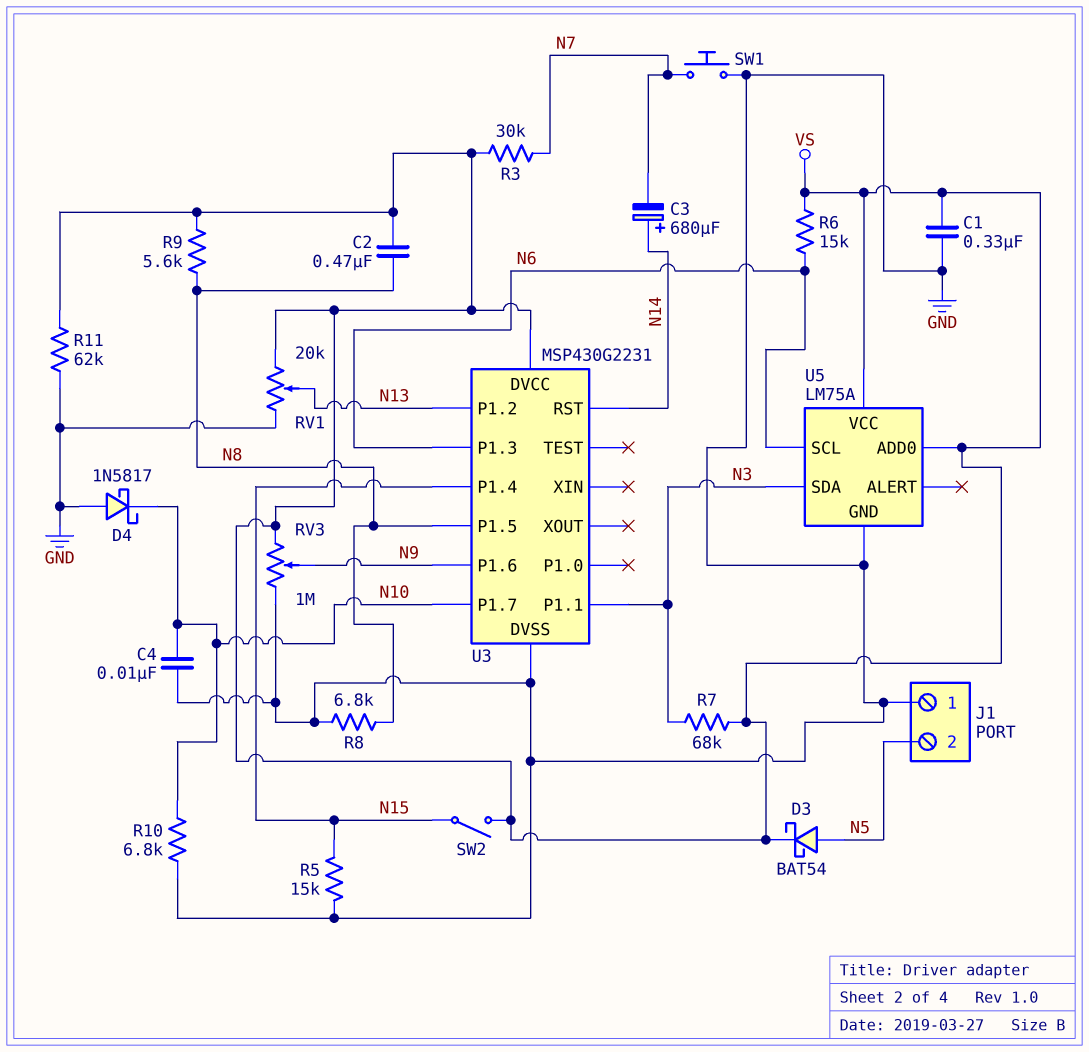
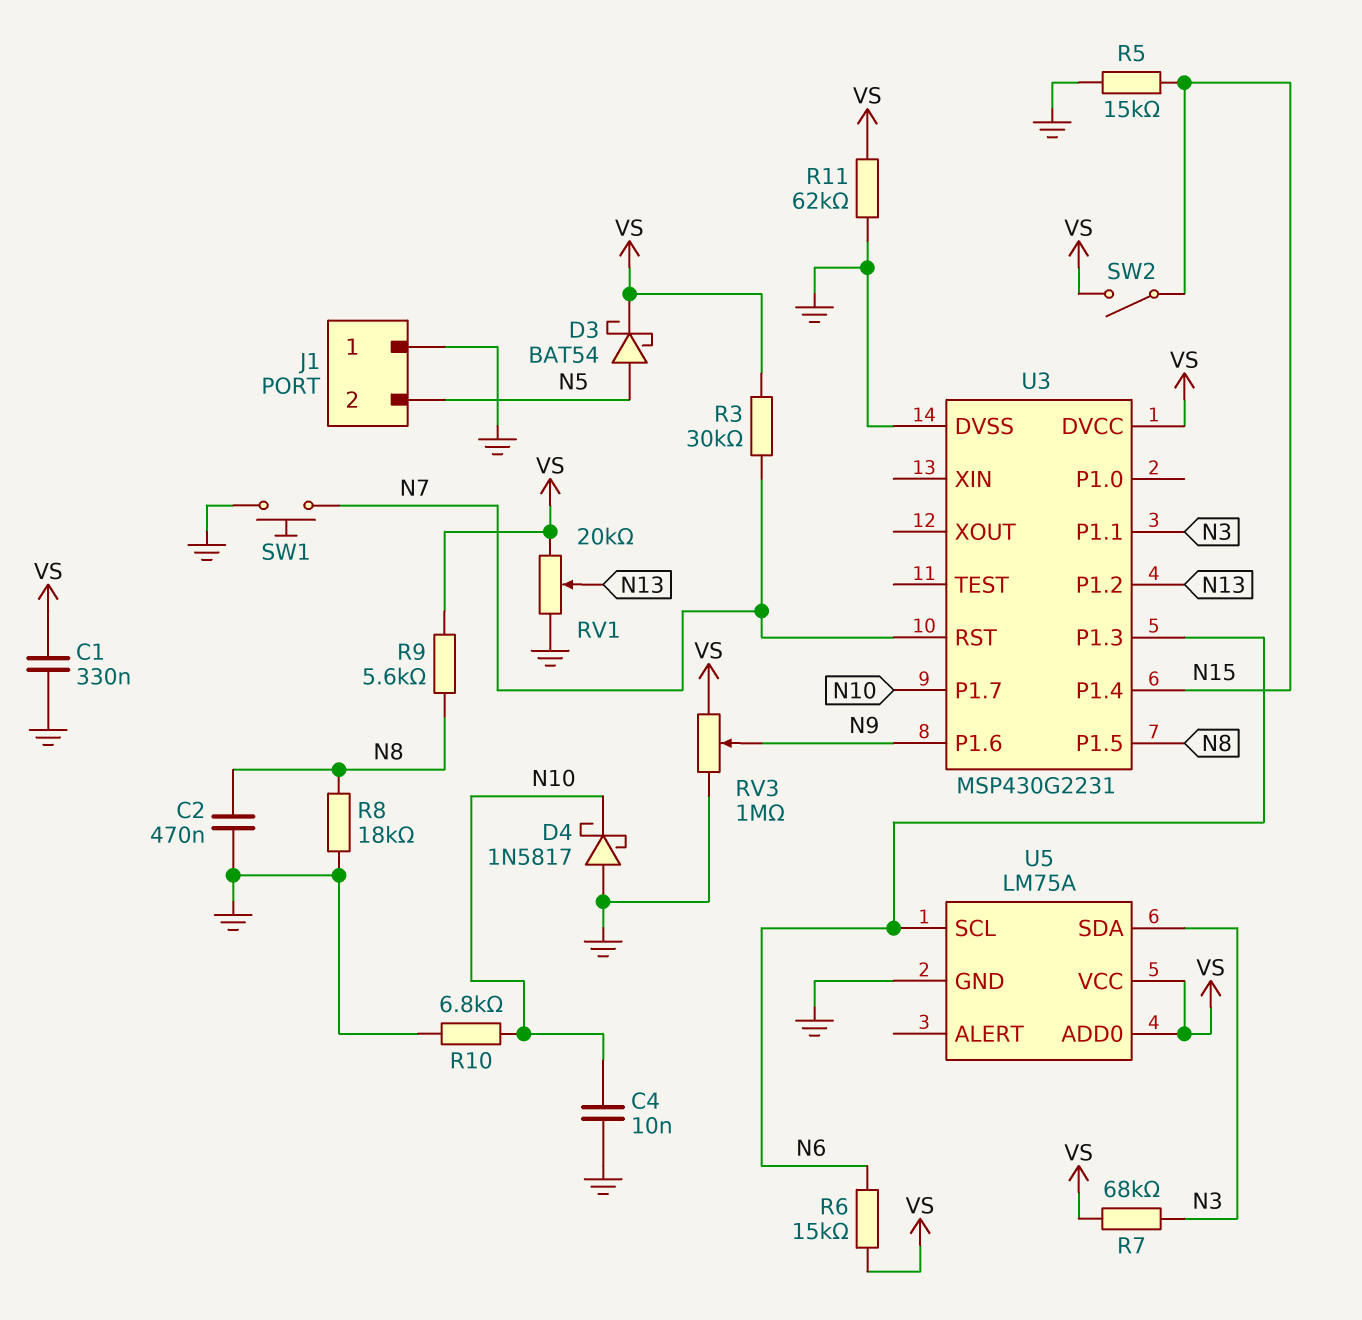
C2: 470nF (N8, VS) -> 470nF (GND, N8)
C3: 680uF (plus N14, minus N7) -> none
R8: 6.8k (GND, N8) -> 18k (GND, N8)
U3 pin RST: N14 -> N7

